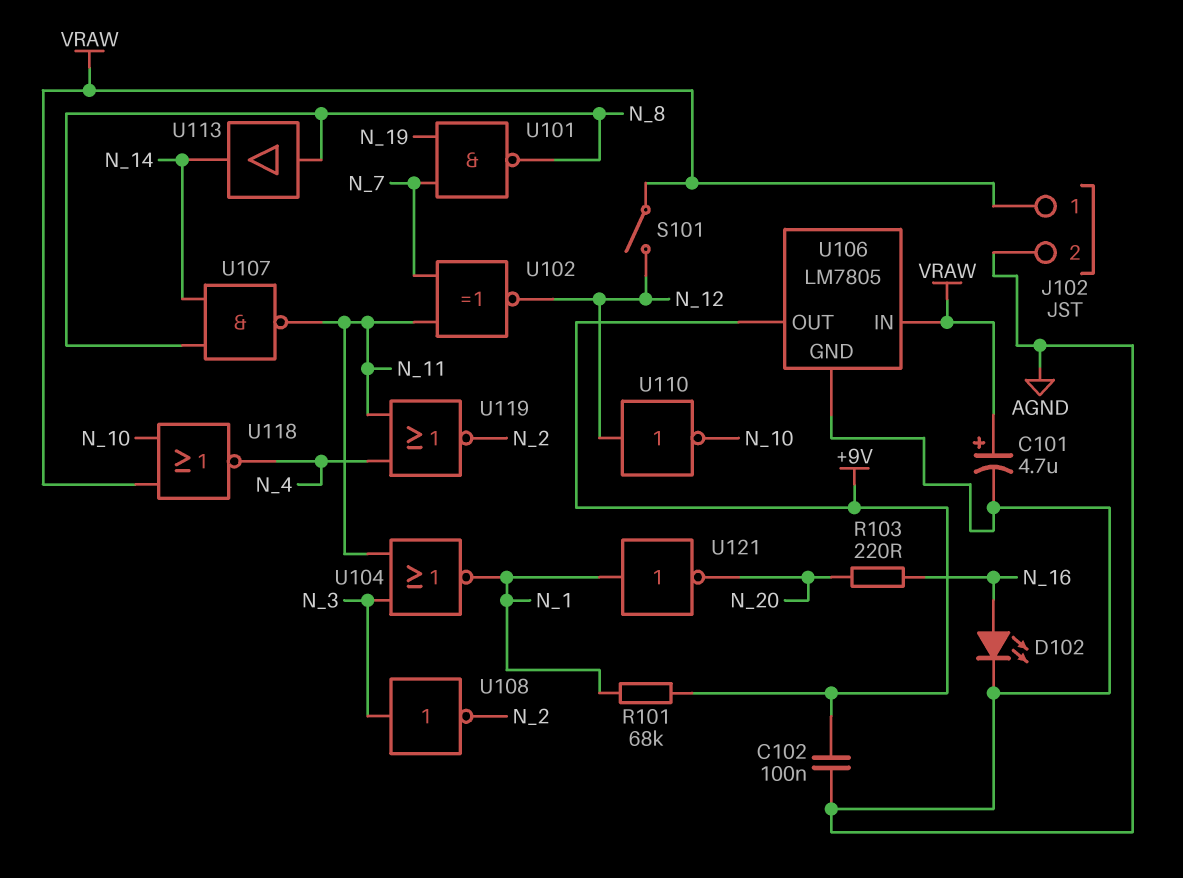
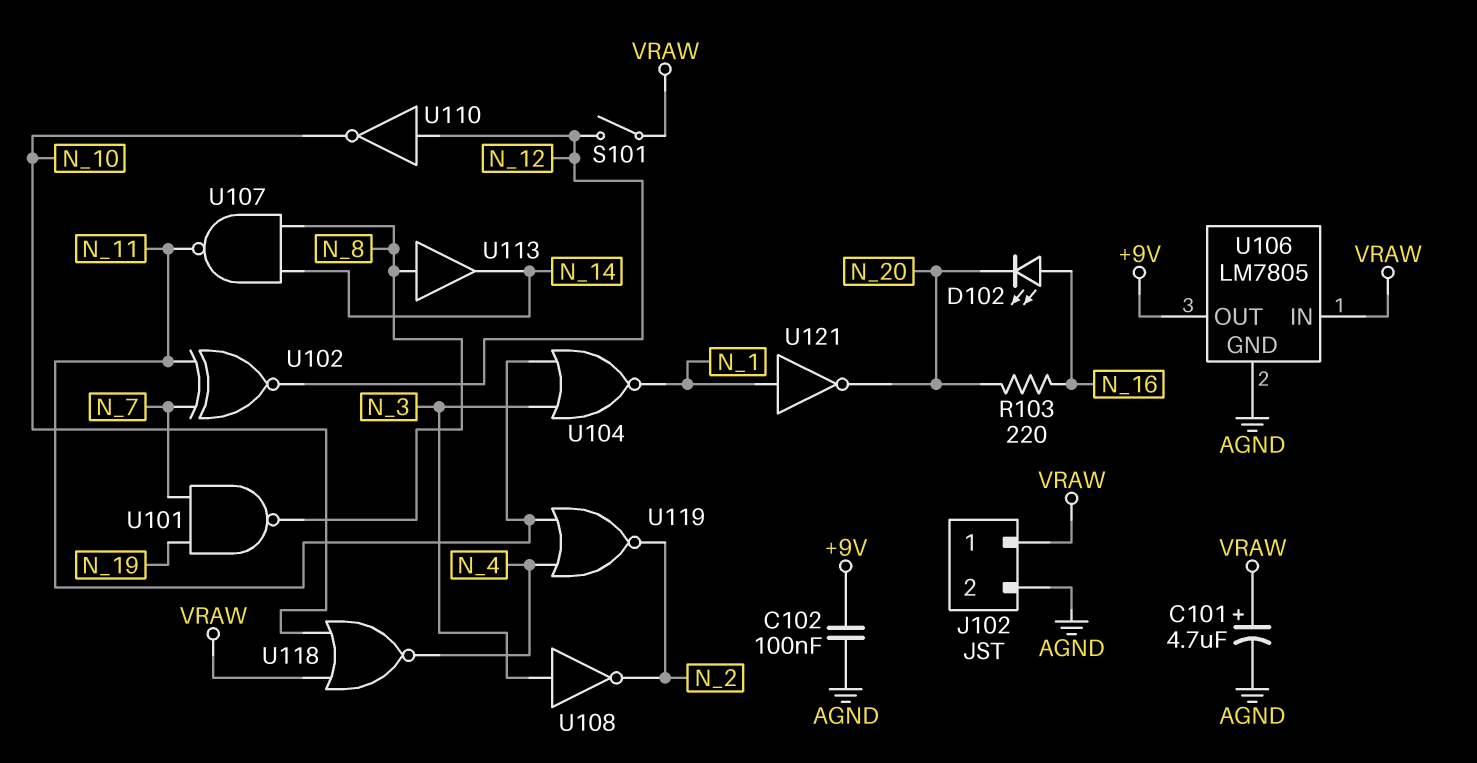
D102: LED (A N_16, K AGND) -> LED (A N_16, K N_20)
R101: 68k (+9V, N_1) -> none

